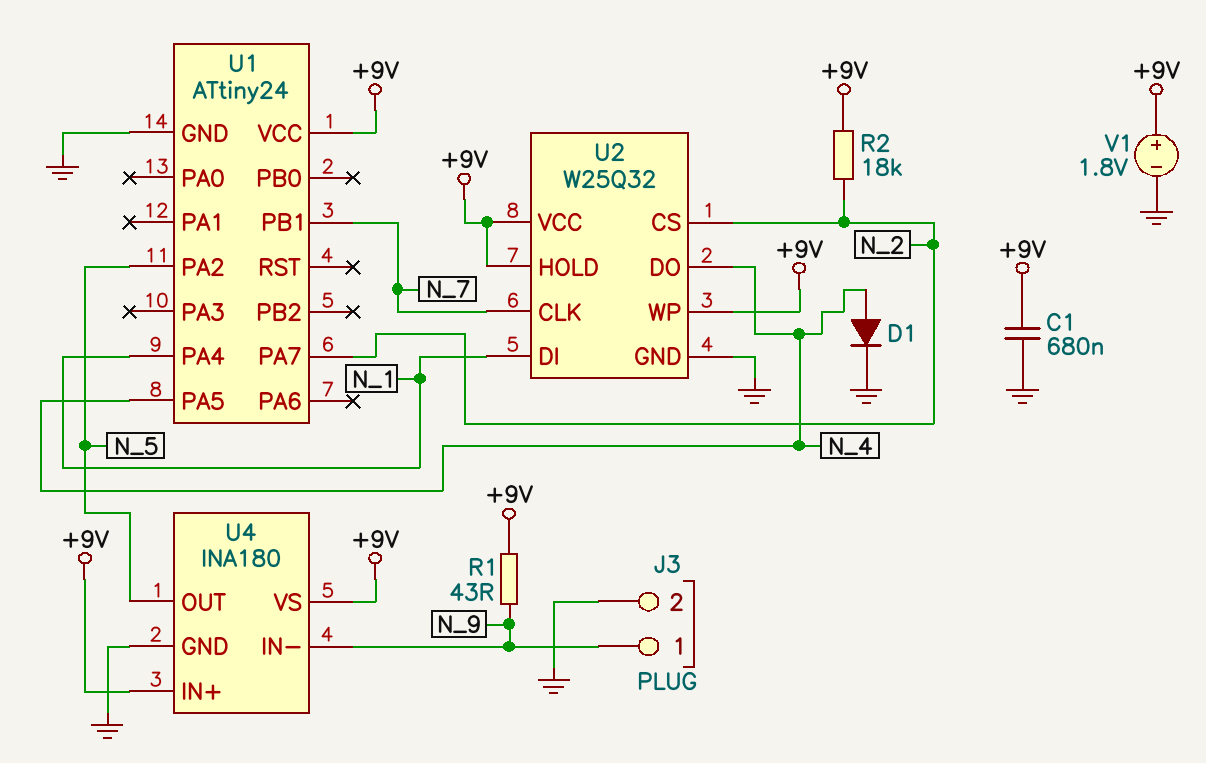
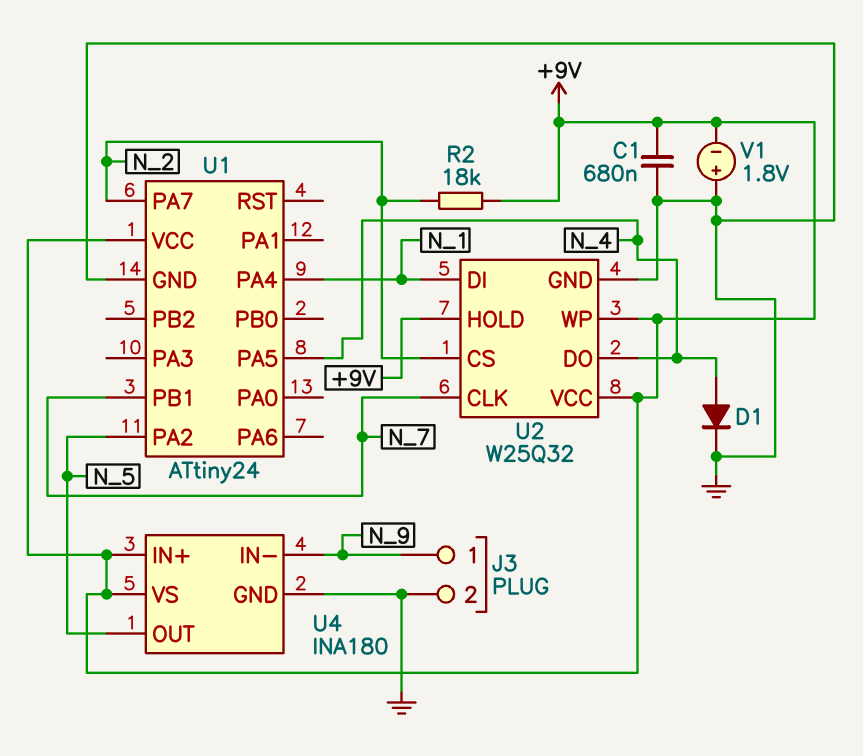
R1: 43 (+9V, N_9) -> none
V1: 1.8V (plus +9V, minus GND) -> 1.8V (plus GND, minus +9V)

